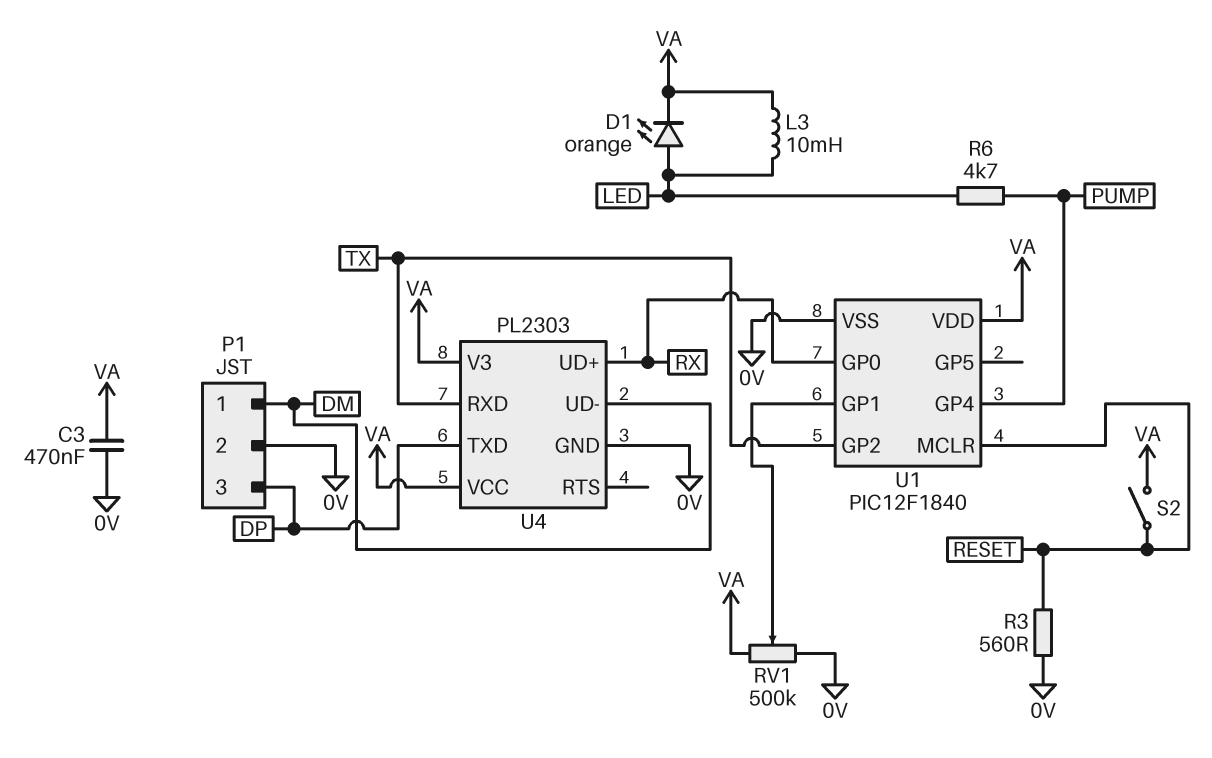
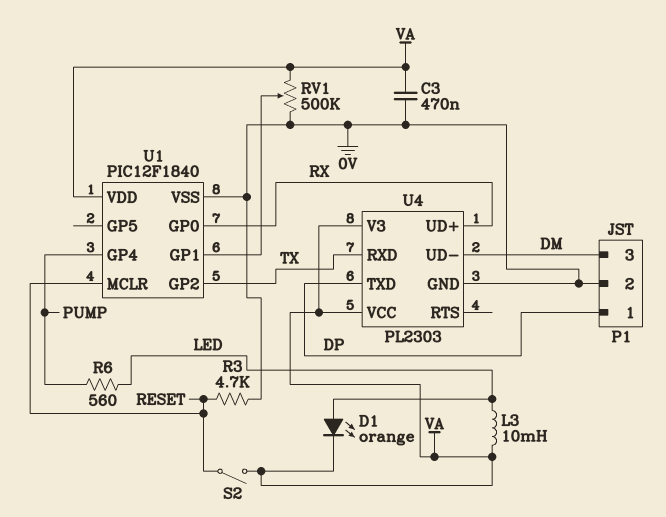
P1 pin 1: DM -> DP
P1 pin 3: DP -> DM
R3: 560 (0V, RESET) -> 4.7k (0V, RESET)
R6: 4.7k (LED, PUMP) -> 560 (LED, PUMP)

